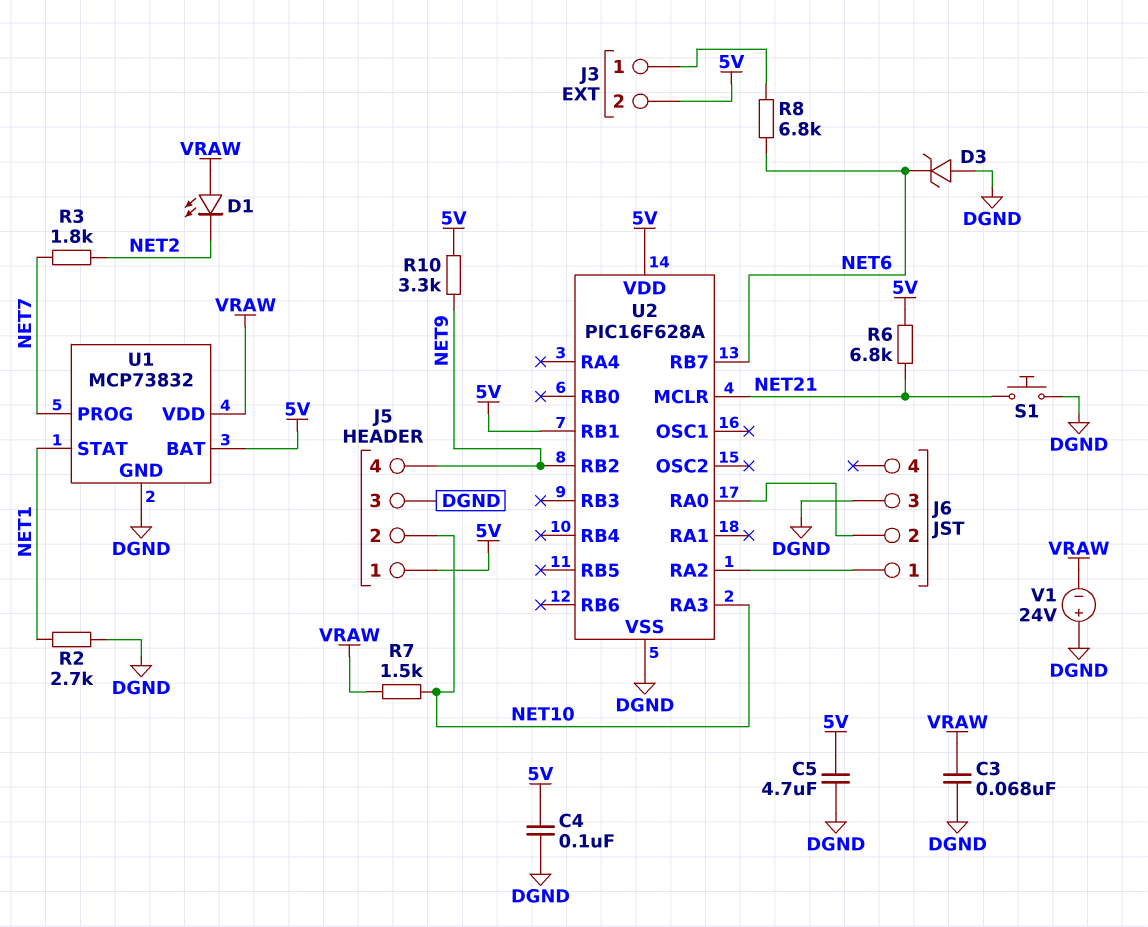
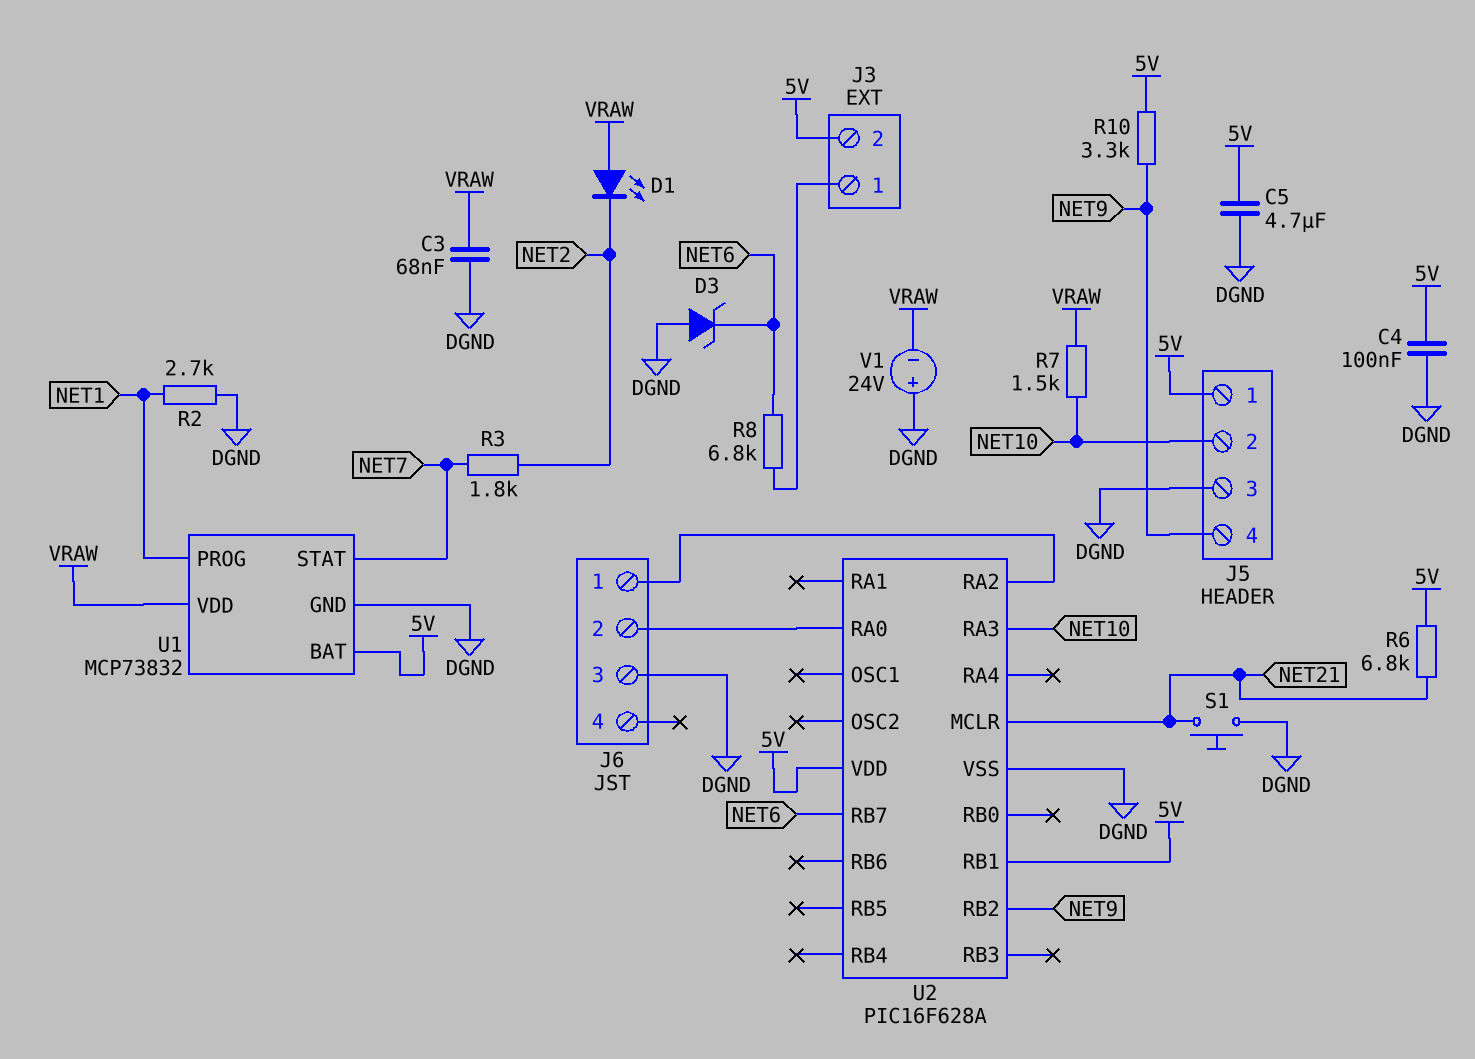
U1 pin PROG: NET7 -> NET1
U1 pin STAT: NET1 -> NET7

